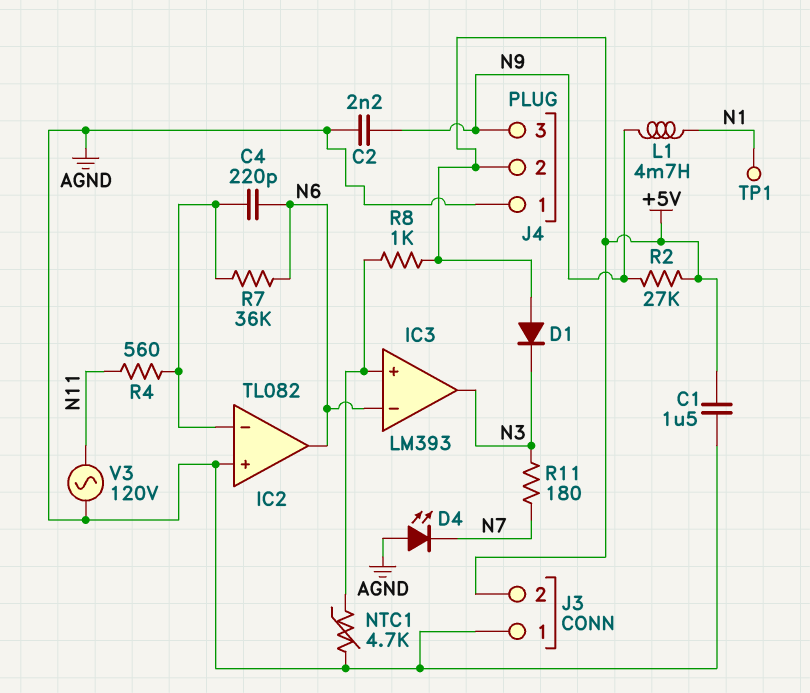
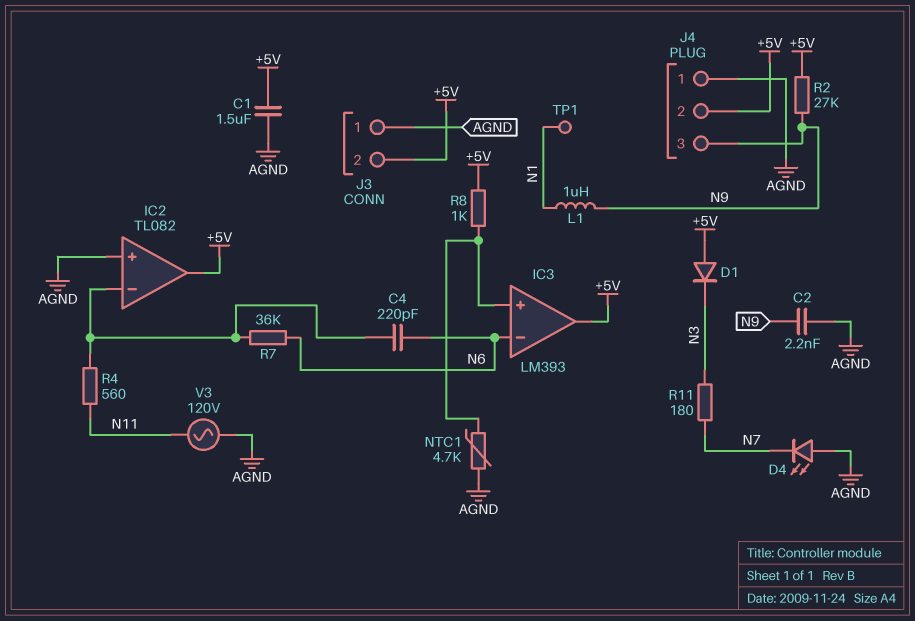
IC2 pin out: N6 -> +5V
IC3 pin out: N3 -> +5V
L1: 4.7mH (N1, N9) -> 1uH (N1, N9)

